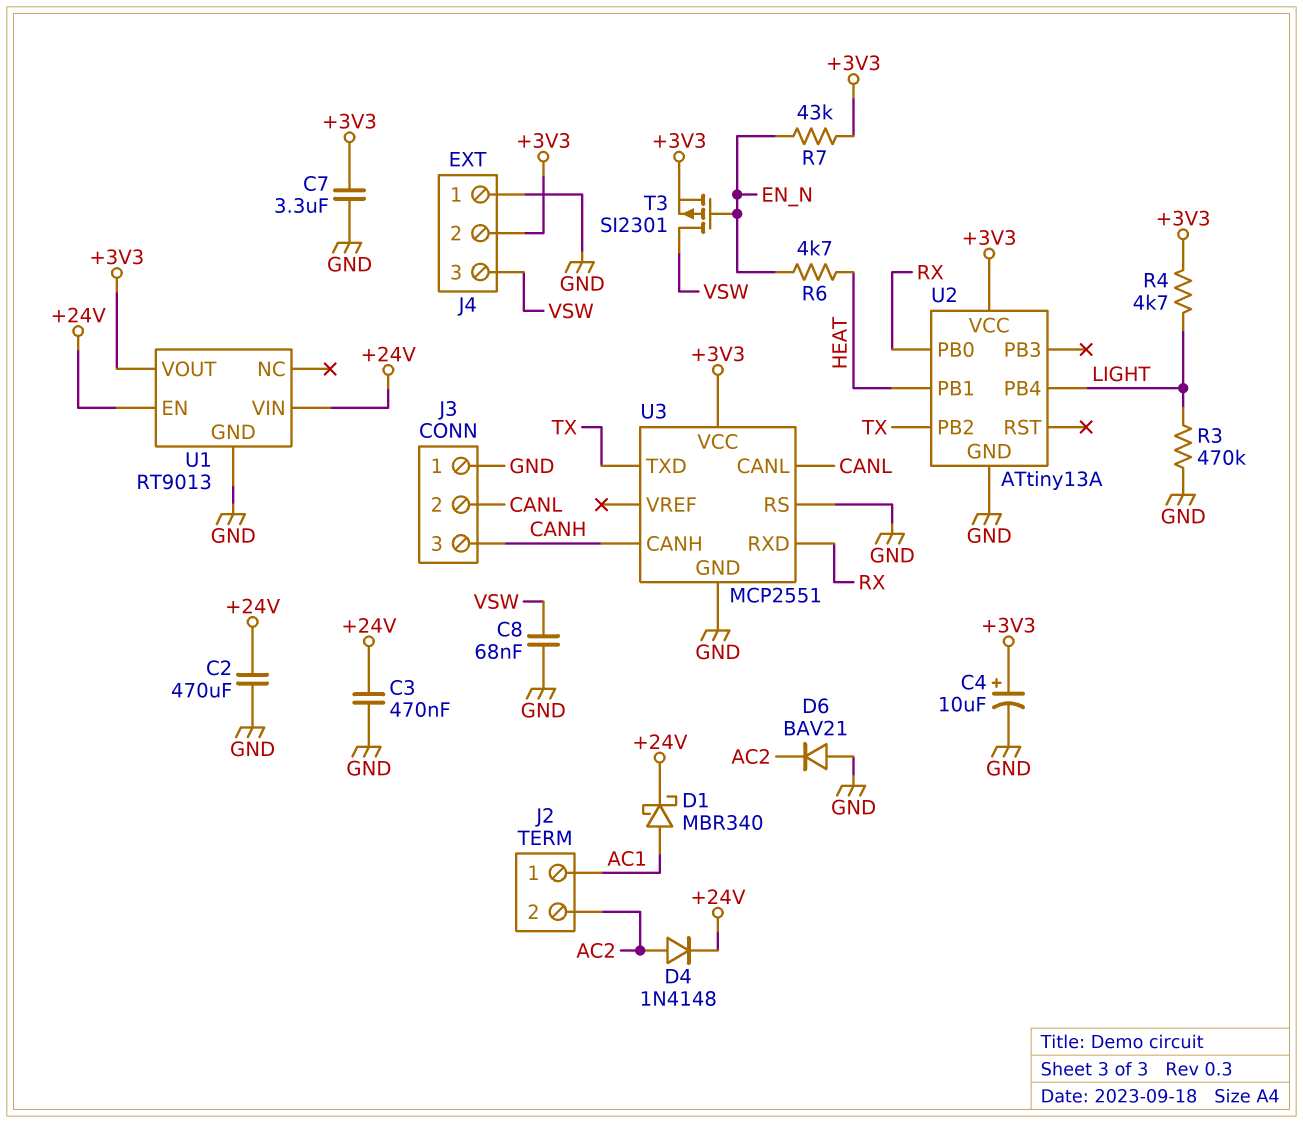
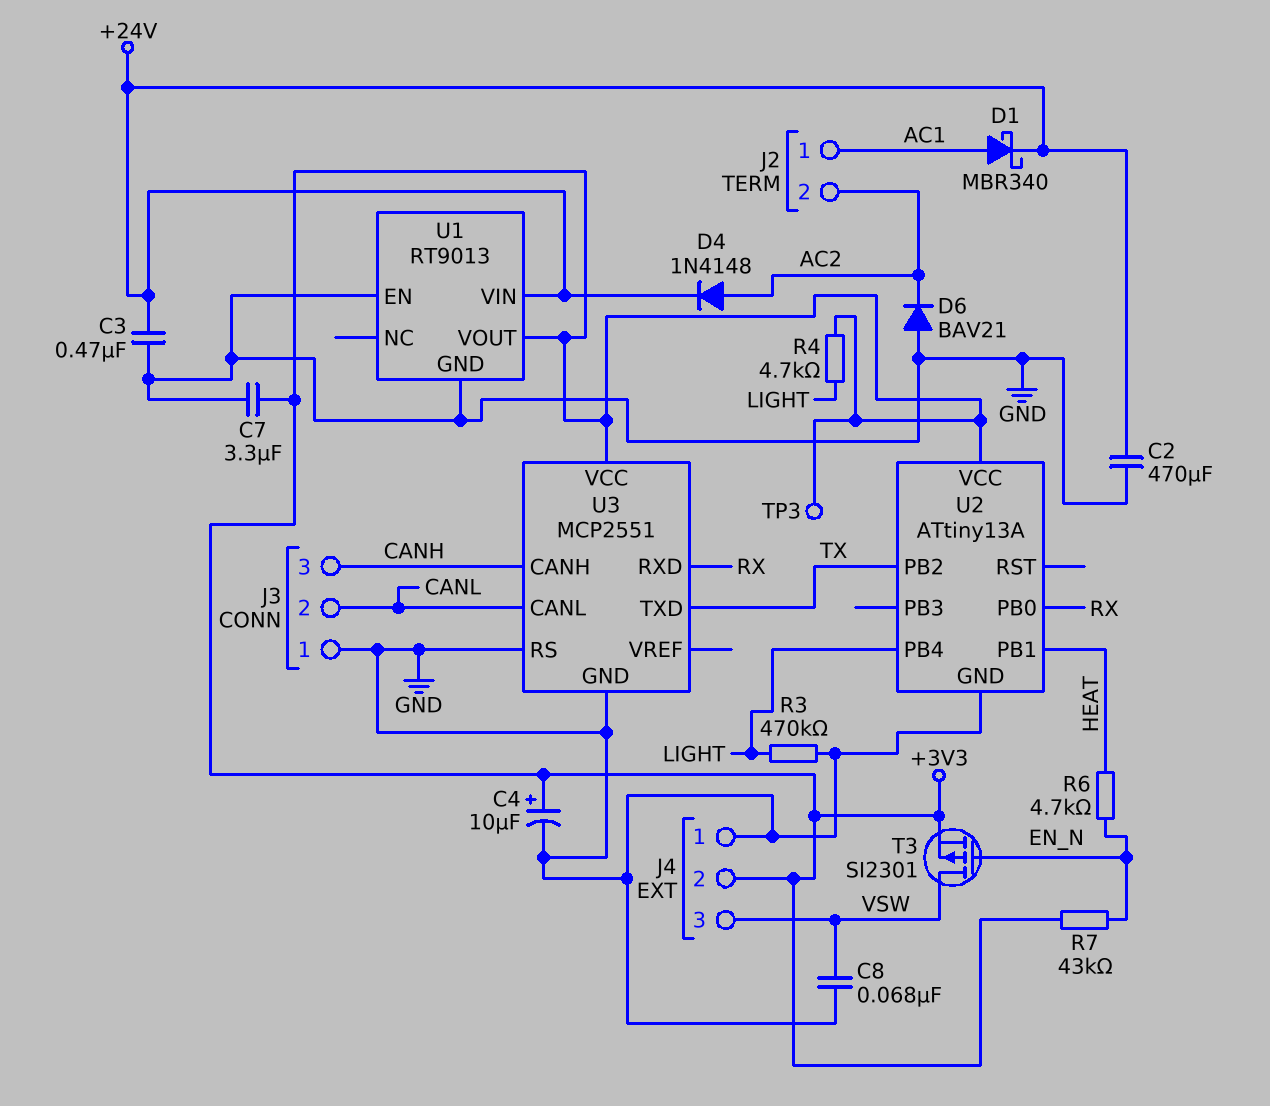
TP3: none -> test point (+3V3)
U1 pin EN: +24V -> GND

